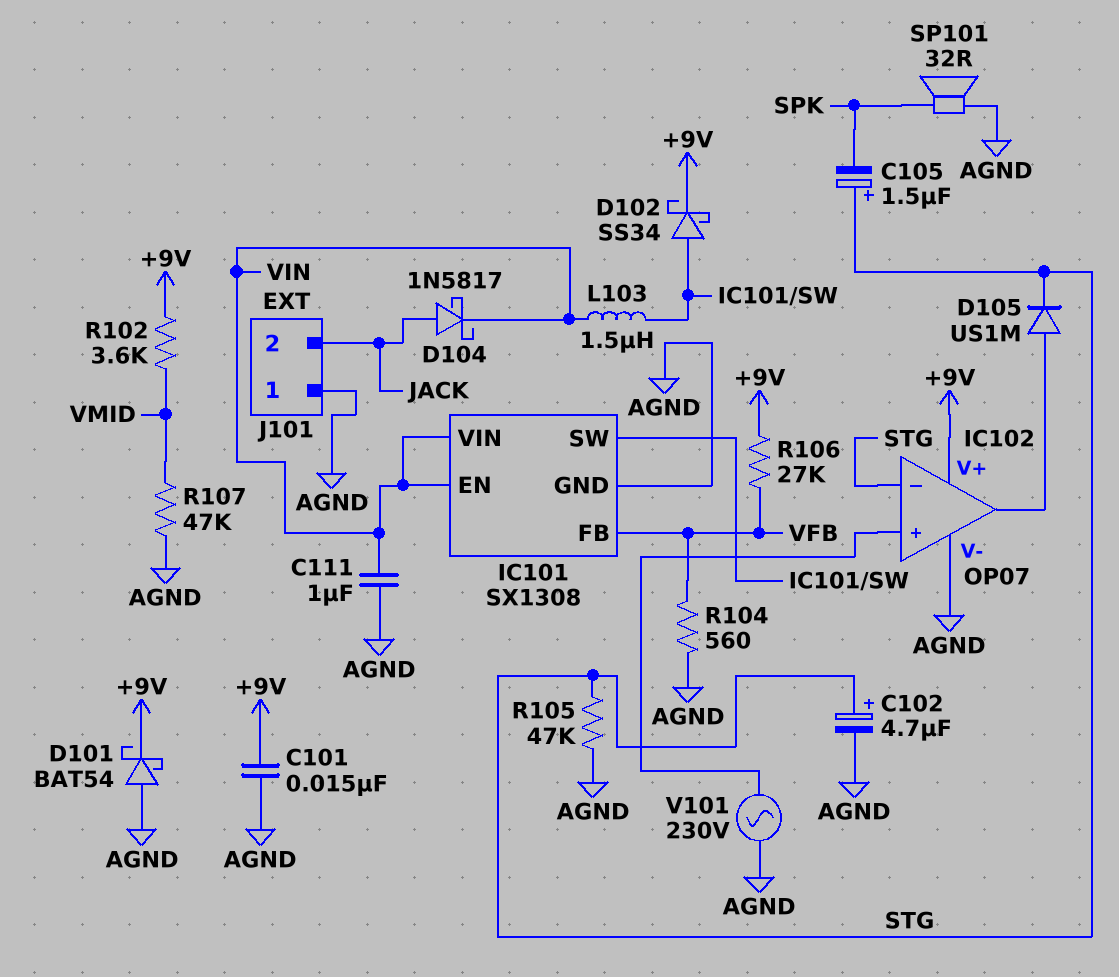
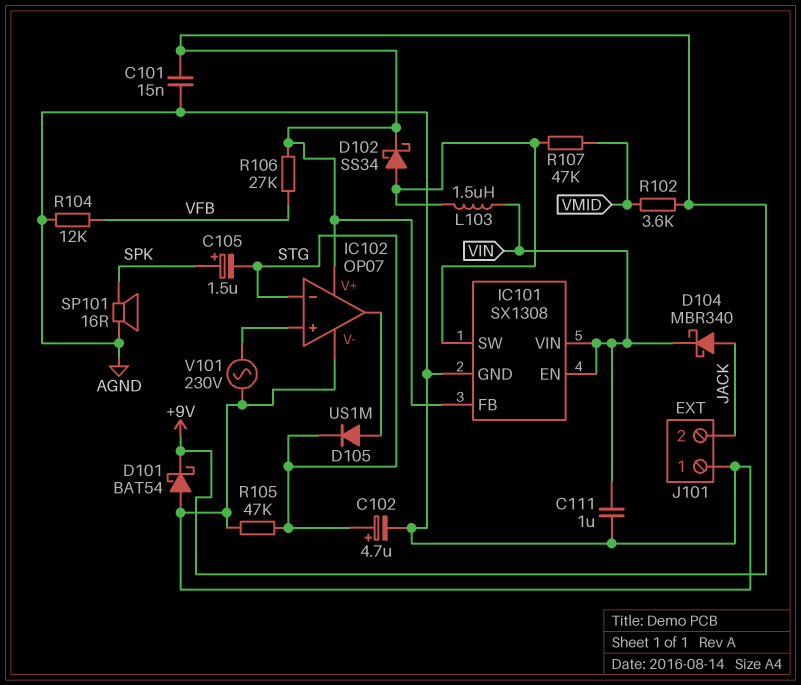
C105: 1.5uF (plus STG, minus SPK) -> 1.5uF (plus SPK, minus STG)
D104: schottky 1N5817 (A JACK, K VIN) -> schottky MBR340 (A JACK, K VIN)
IC101 pin FB: VFB -> +9V
R104: 560 (AGND, VFB) -> 12k (AGND, VFB)
R107: 47k (AGND, VMID) -> 47k (IC101/SW, VMID)
SP101: speaker 32R (AGND, SPK) -> speaker 16R (AGND, SPK)

